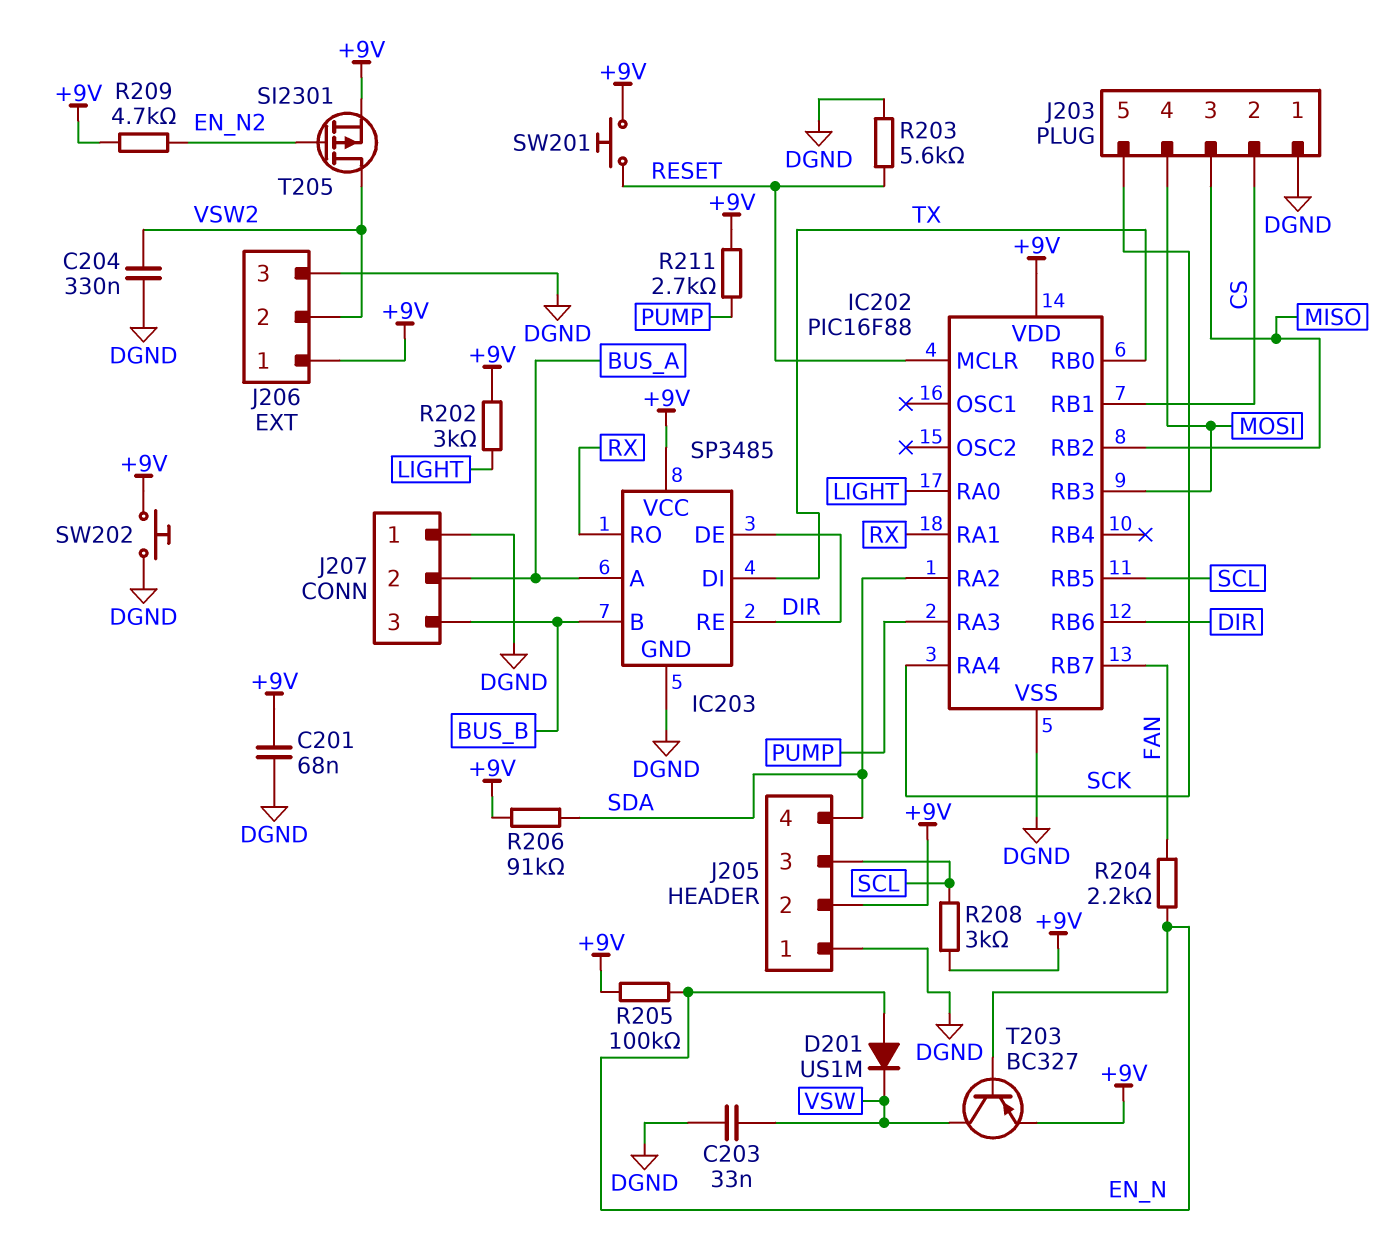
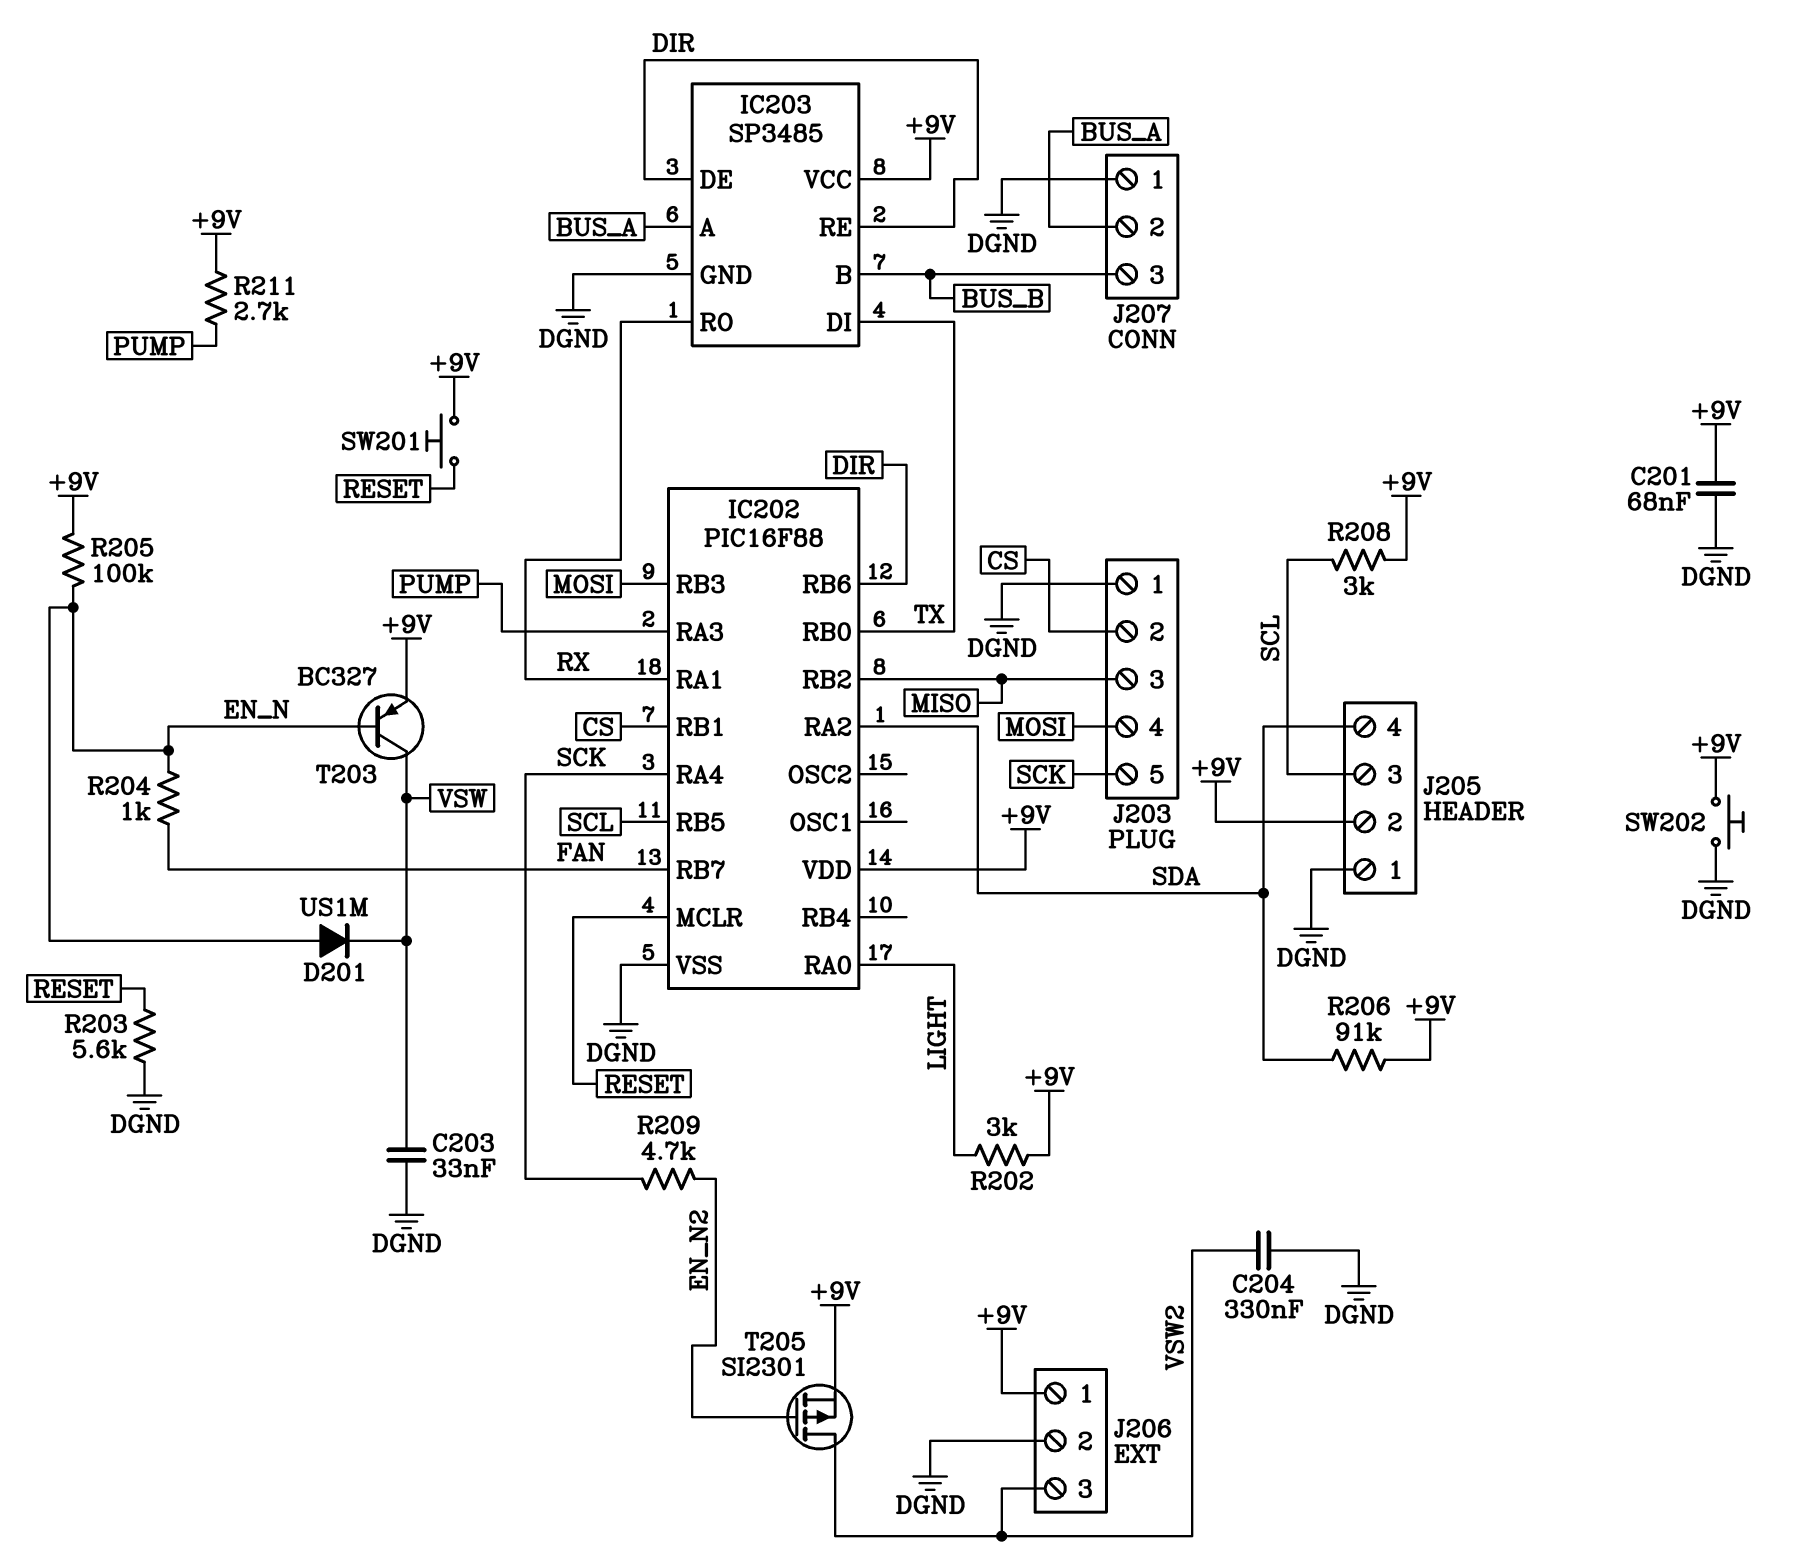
J206 pin 2: VSW2 -> DGND
J206 pin 3: DGND -> VSW2
R204: 2.2k (EN_N, FAN) -> 1k (EN_N, FAN)
R209: 4.7k (+9V, EN_N2) -> 4.7k (EN_N2, SCK)

